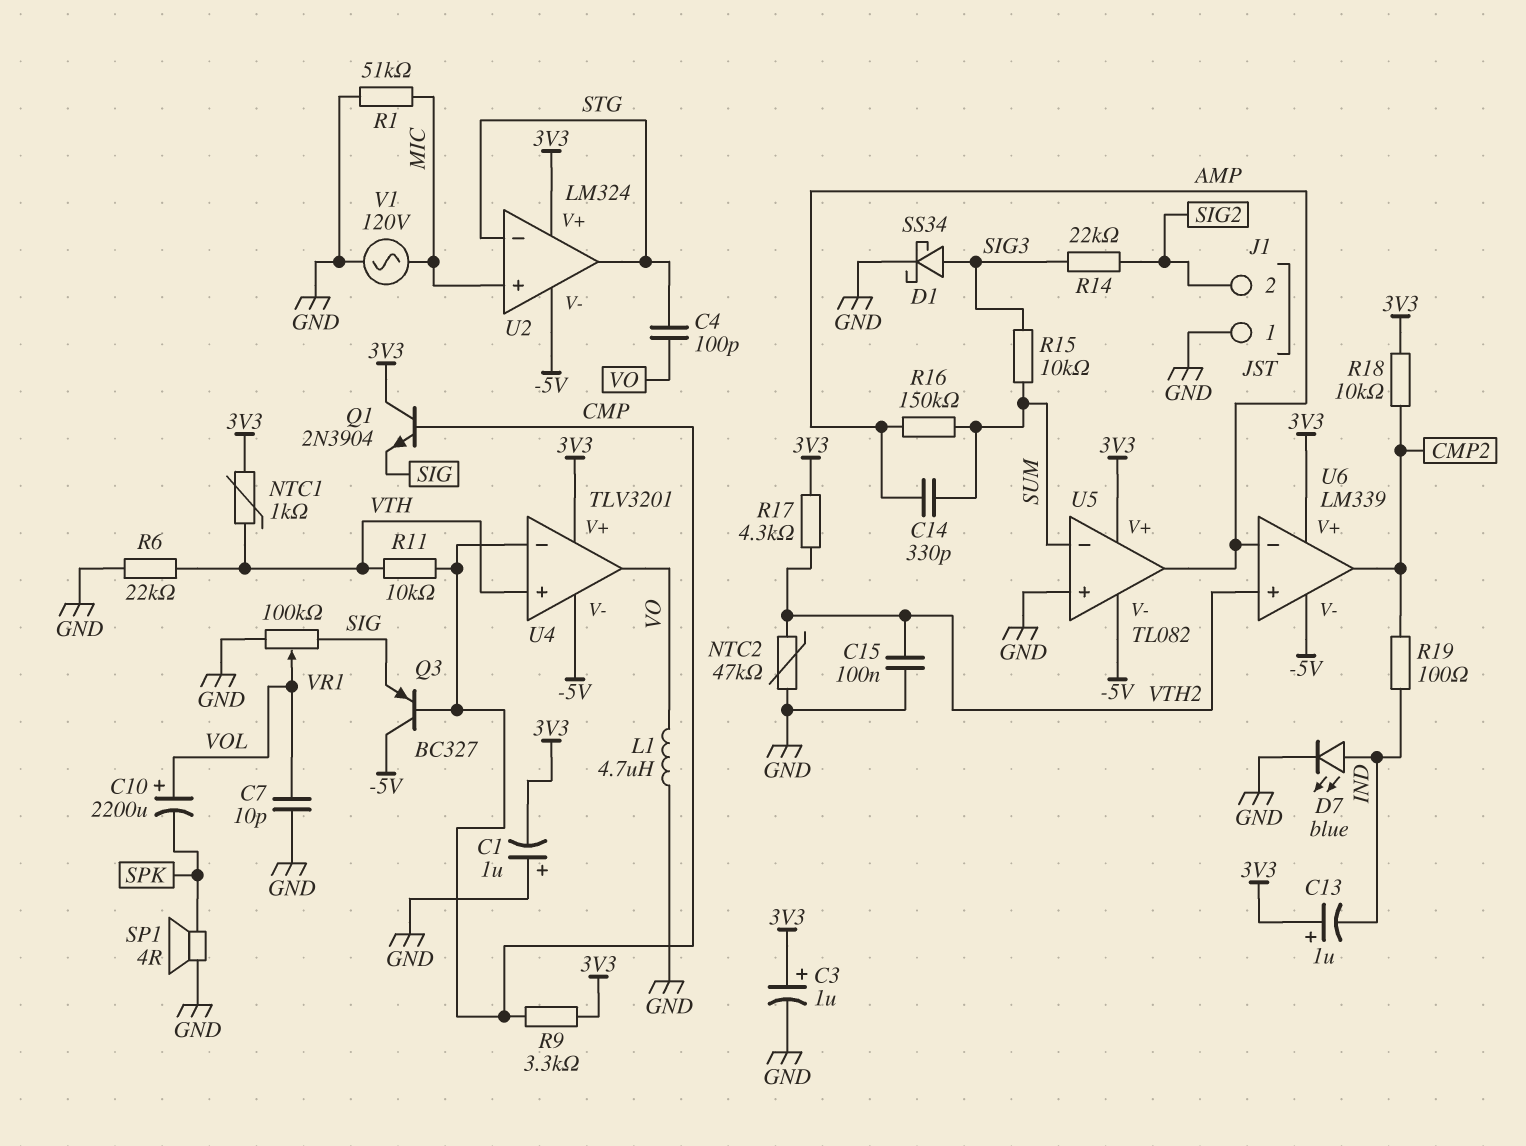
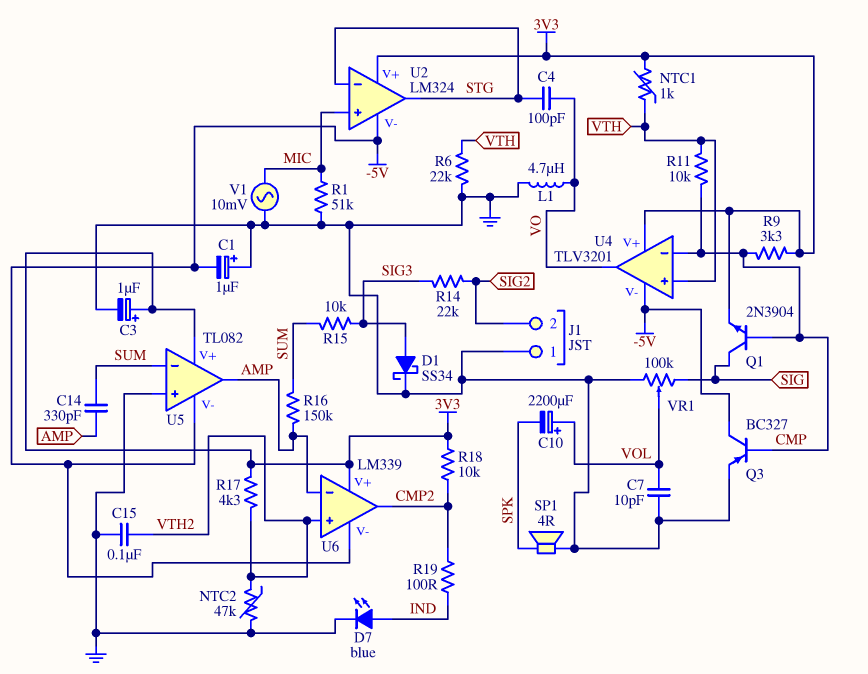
C1: 1uF (plus GND, minus 3V3) -> 1uF (plus GND, minus -5V)
C13: 1uF (plus 3V3, minus IND) -> none
Q1: NPN 2N3904 (B CMP, C 3V3, E SIG) -> NPN 2N3904 (B CMP, C SIG, E 3V3)
Q3: PNP BC327 (B CMP, C -5V, E SIG) -> PNP BC327 (B CMP, C -5V, E GND)
V1: AC 120V (GND, MIC) -> AC 10mV (GND, MIC)

